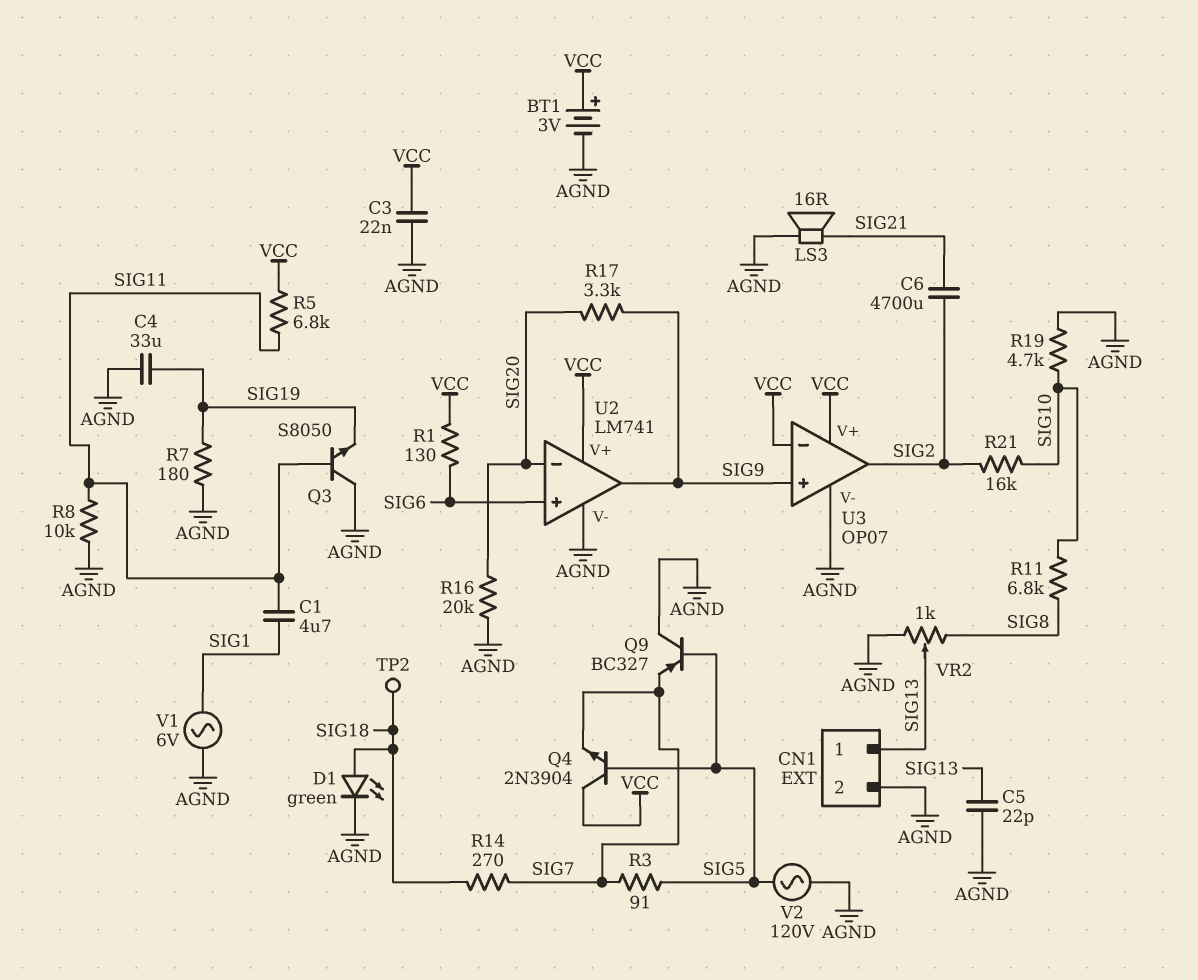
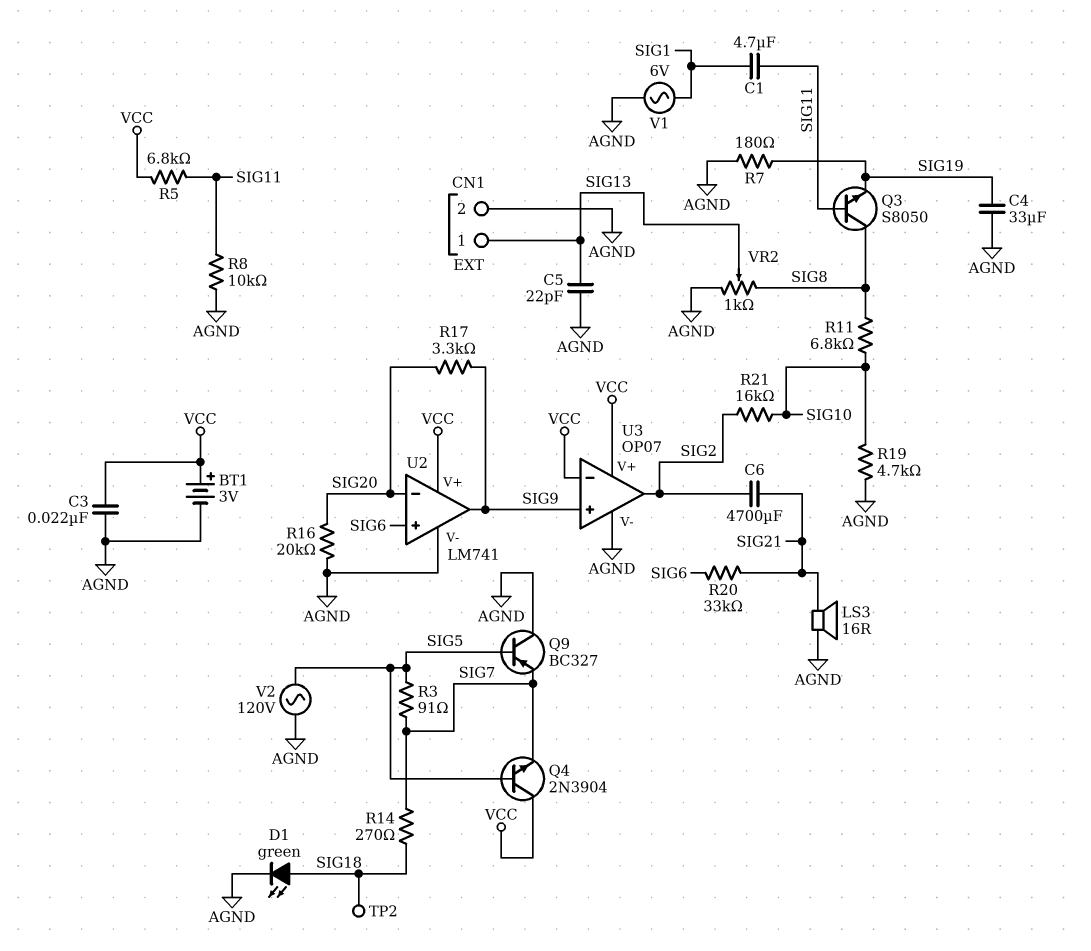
Q3: NPN S8050 (B SIG11, C AGND, E SIG19) -> NPN S8050 (B SIG11, C SIG8, E SIG19)
R1: 130 (SIG6, VCC) -> none
R20: none -> 33k (SIG6, SIG21)

